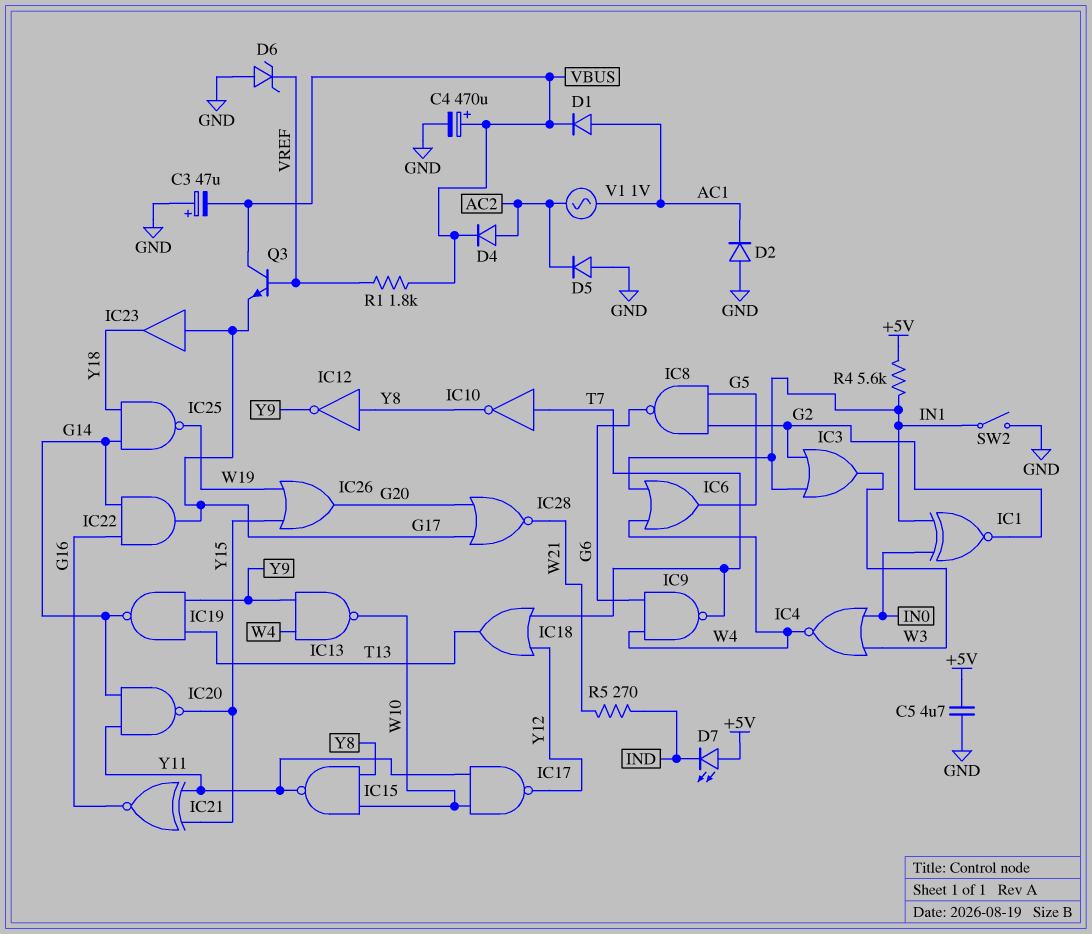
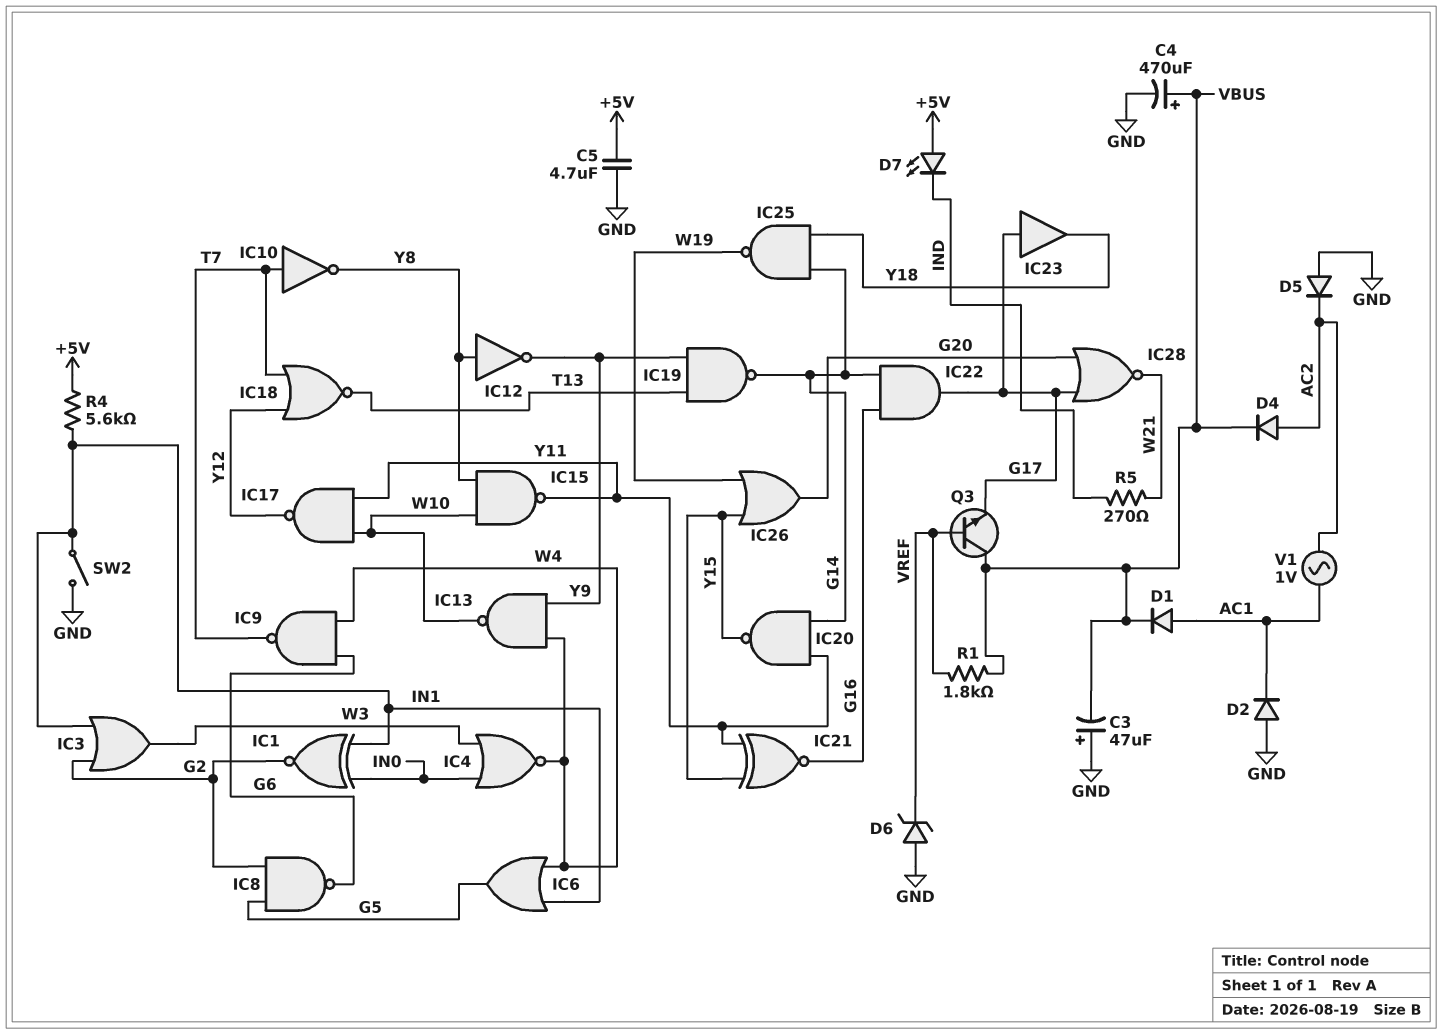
IC18: OR (in T7, in Y12, out T13) -> NOR (in T7, in Y12, out T13)

